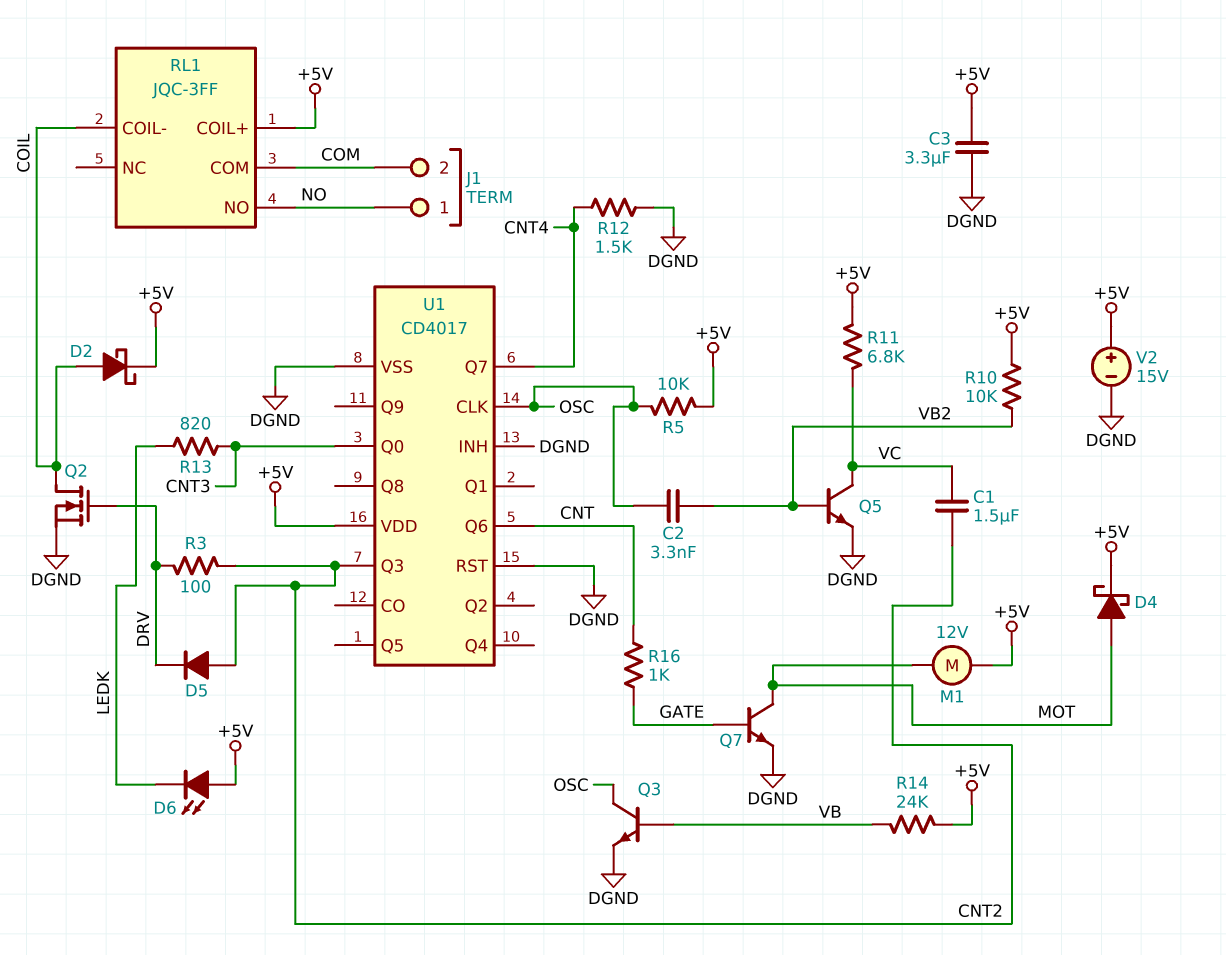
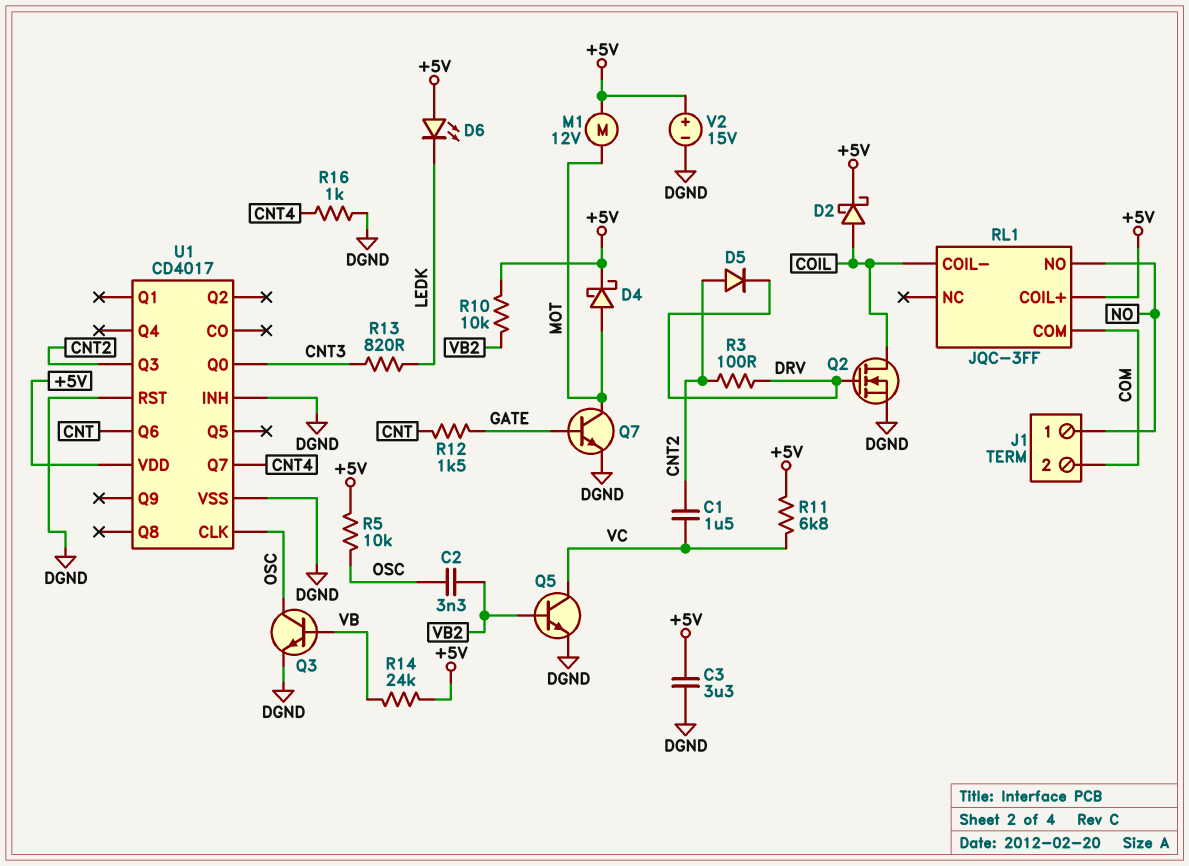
R12: 1.5k (CNT4, DGND) -> 1.5k (CNT, GATE)
R16: 1k (CNT, GATE) -> 1k (CNT4, DGND)

